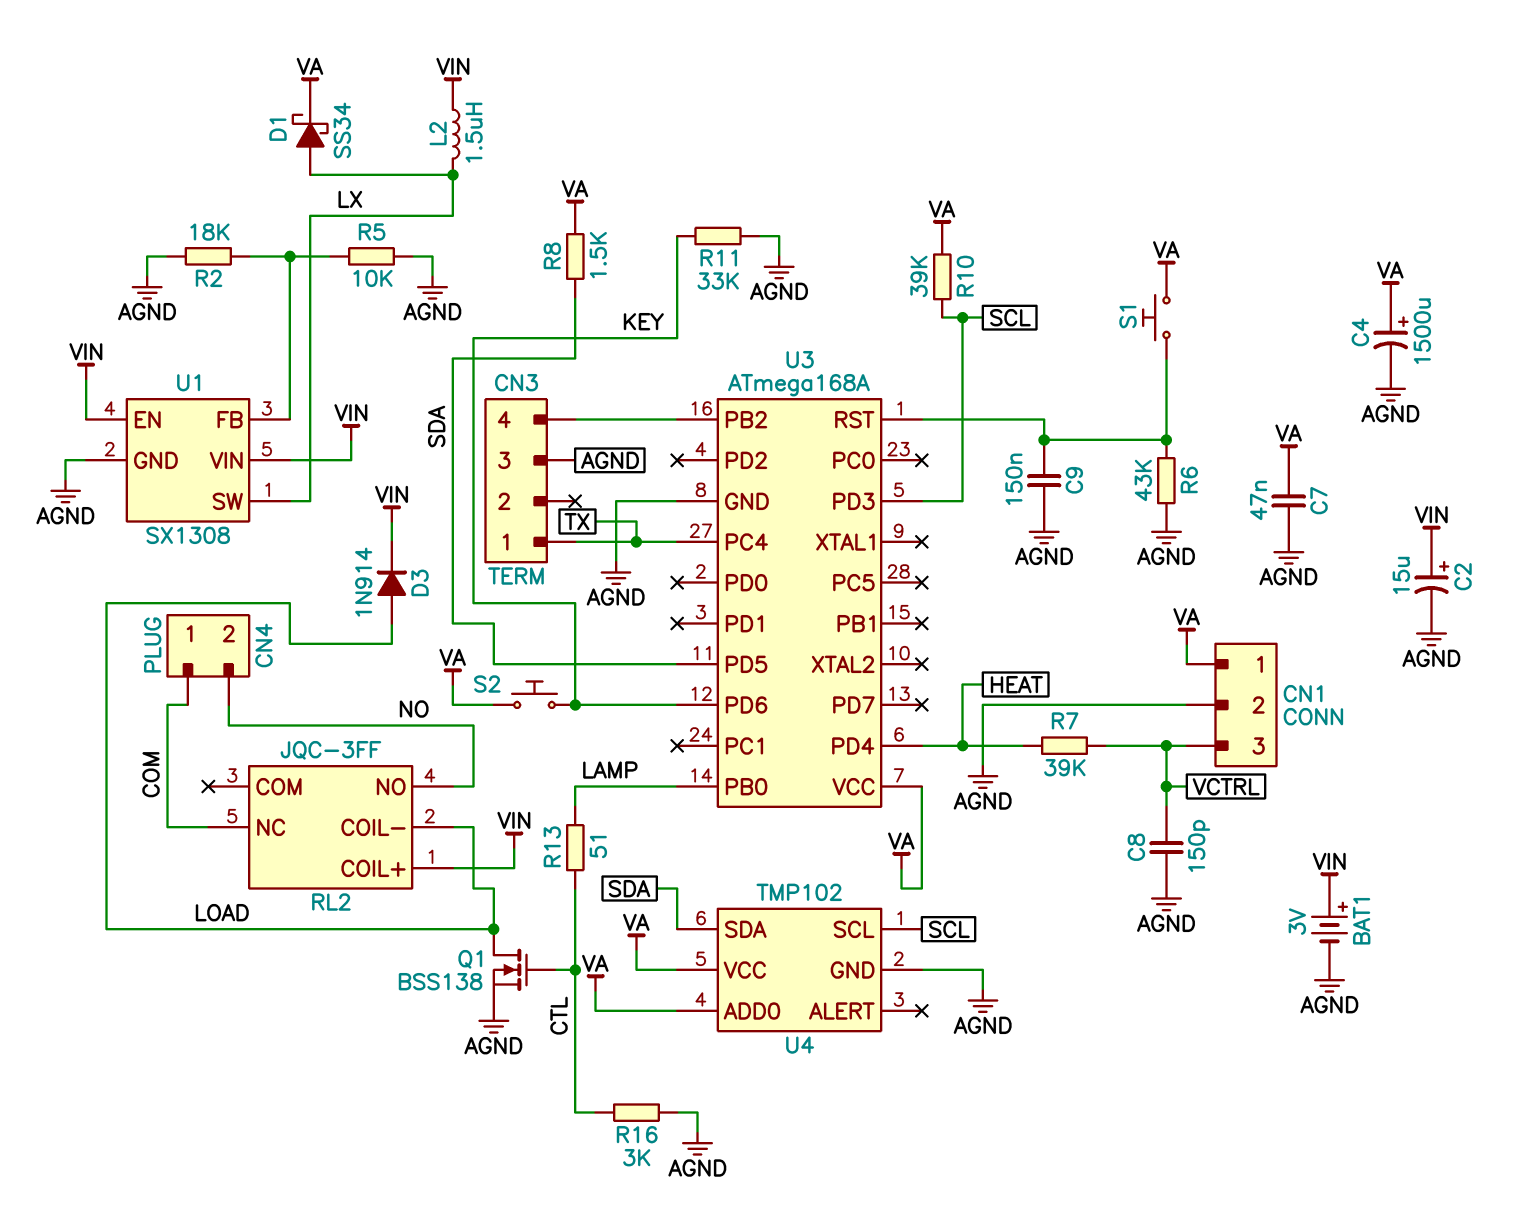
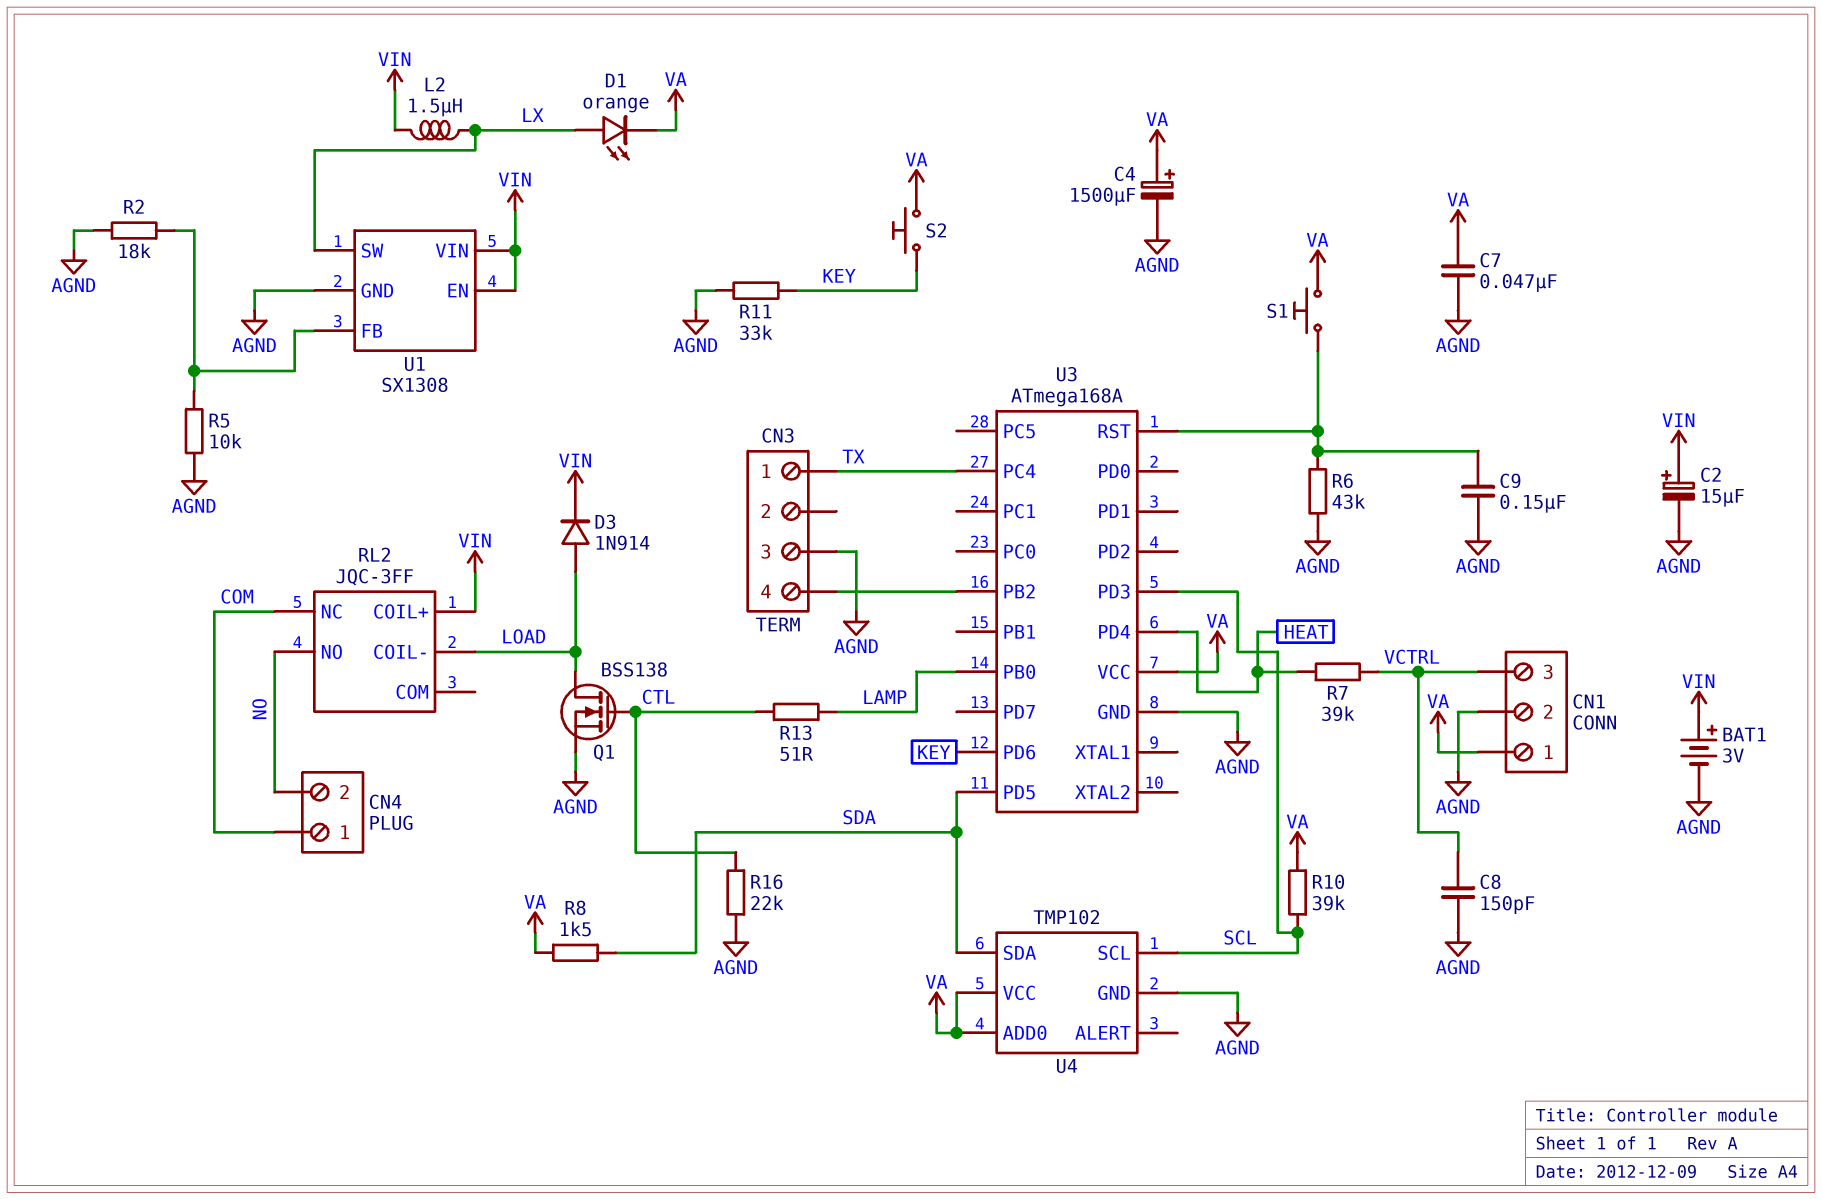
D1: schottky SS34 (A LX, K VA) -> LED orange (A LX, K VA)
R16: 3k (AGND, CTL) -> 22k (AGND, CTL)

